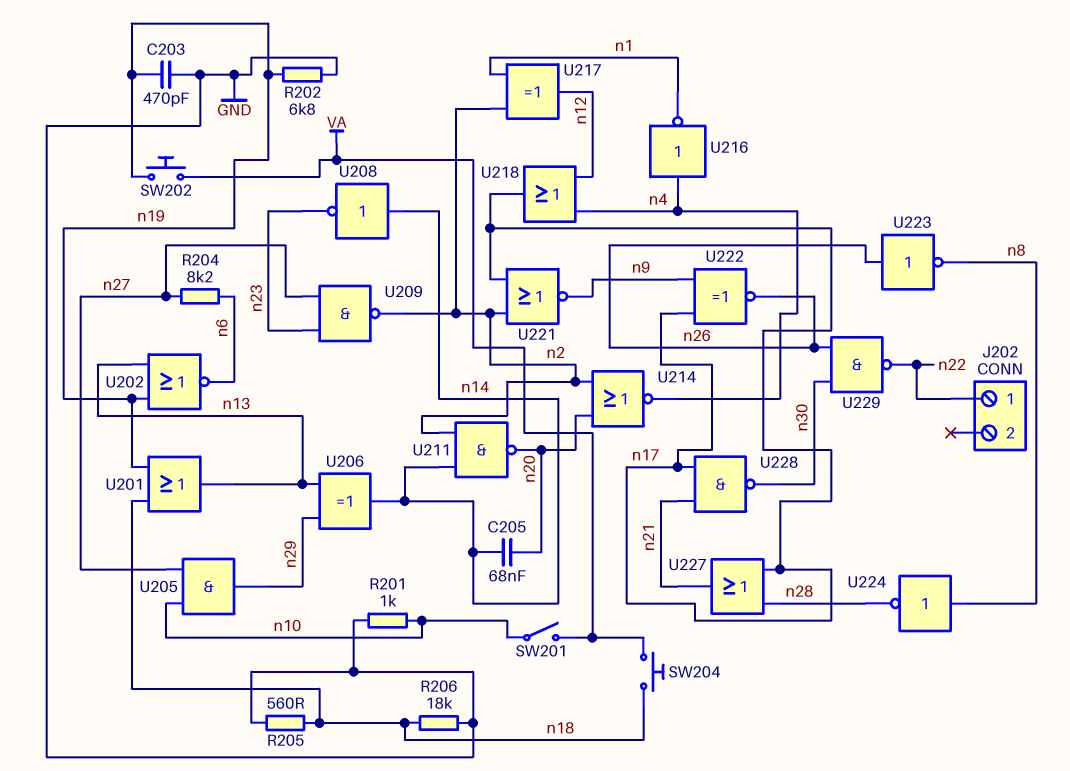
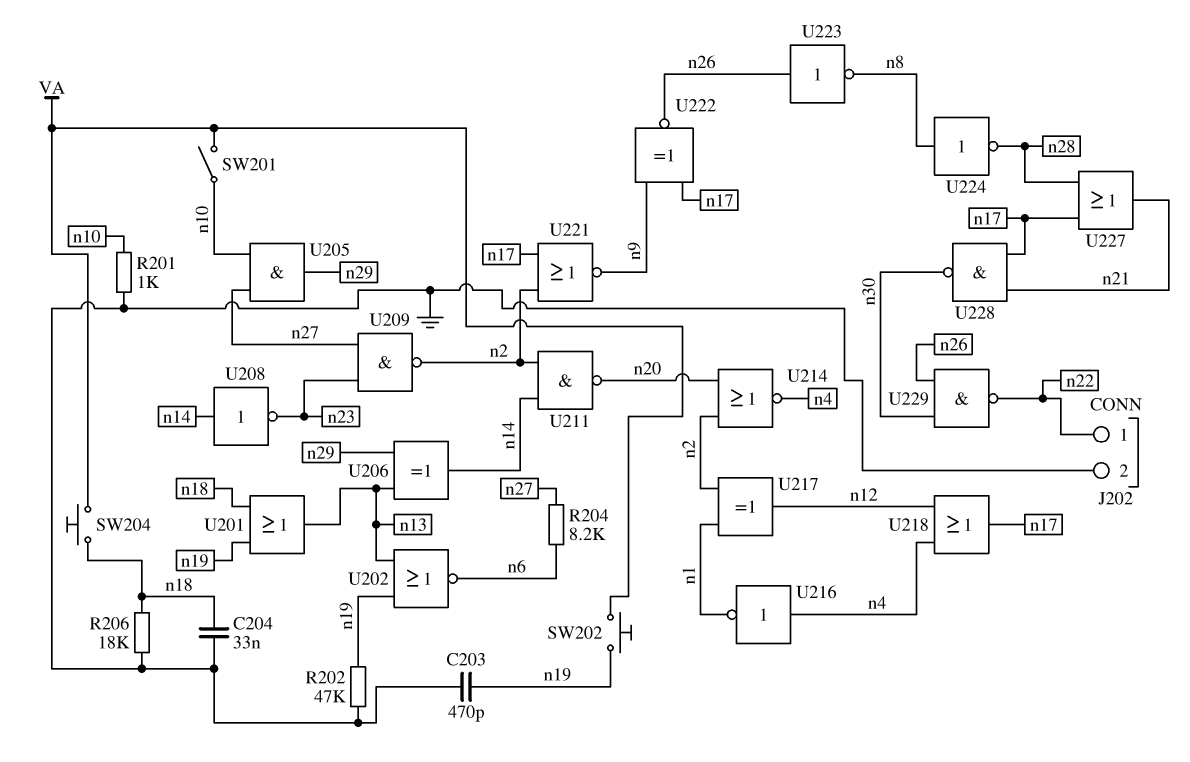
C204: none -> 33nF (GND, n18)
C205: 68nF (n14, n20) -> none
J202 pin 2: none -> GND
R202: 6.8k (GND, n19) -> 47k (GND, n19)
R205: 560 (GND, n18) -> none

